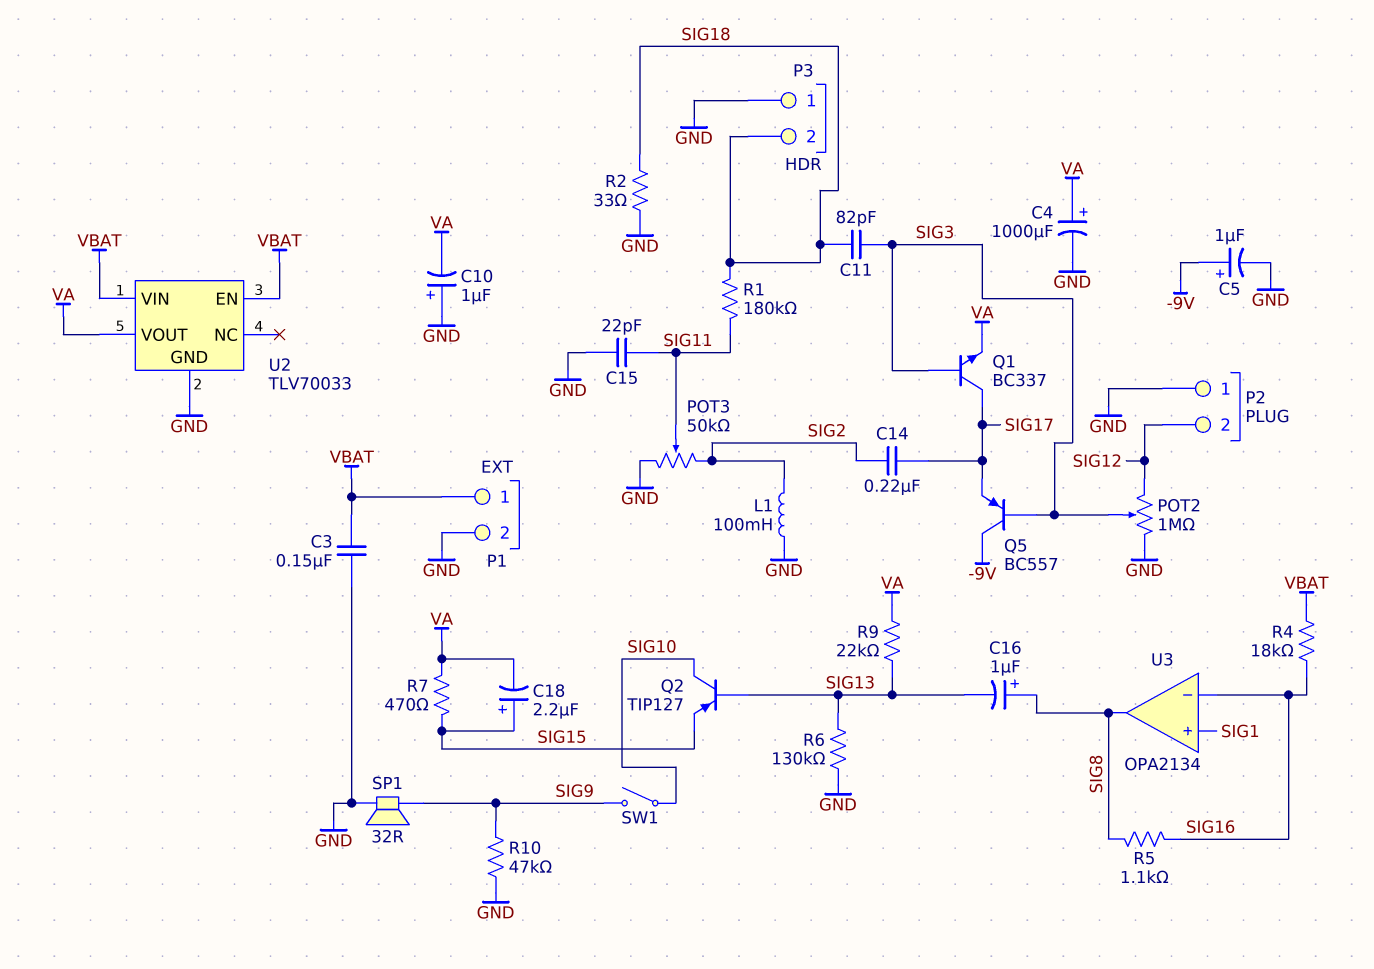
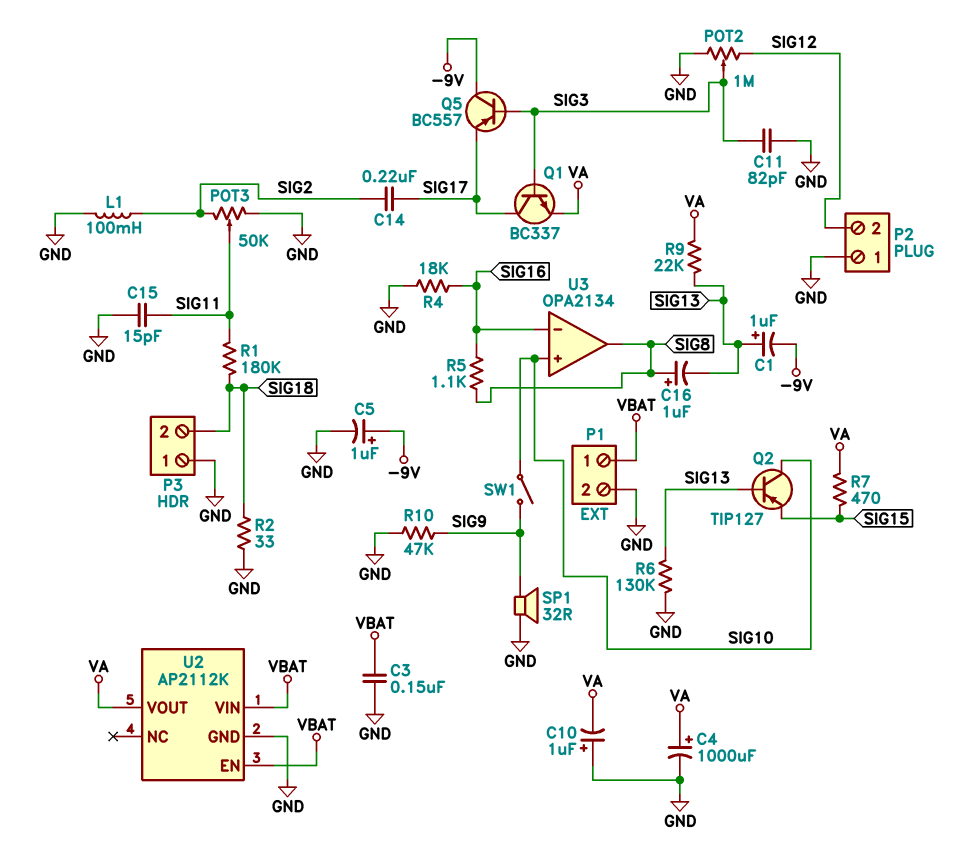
C1: none -> 1uF (plus SIG13, minus -9V)
C11: 82pF (SIG3, SIG18) -> 82pF (GND, SIG3)
C15: 22pF (GND, SIG11) -> 15pF (GND, SIG11)
C18: 2.2uF (plus SIG15, minus VA) -> none
R4: 18k (SIG16, VBAT) -> 18k (GND, SIG16)
U2: TLV70033 -> AP2112K
U3 pin in+: SIG1 -> SIG10

